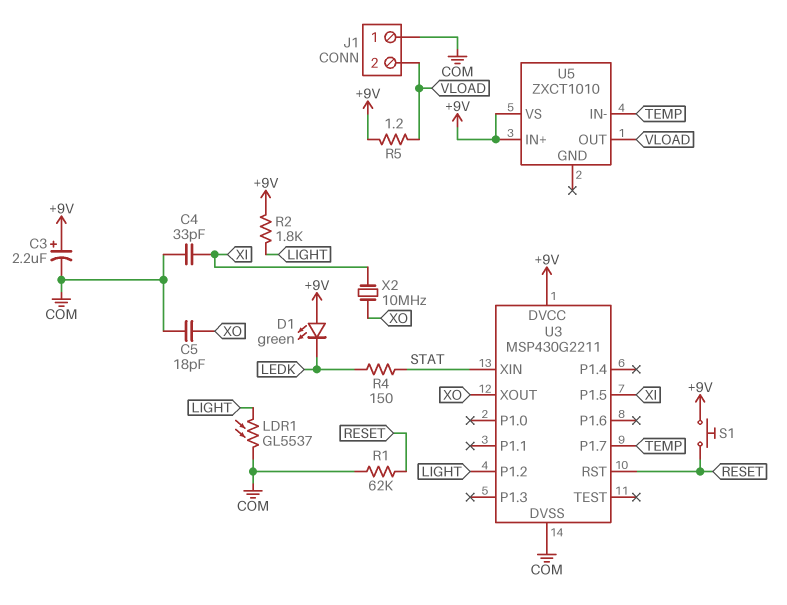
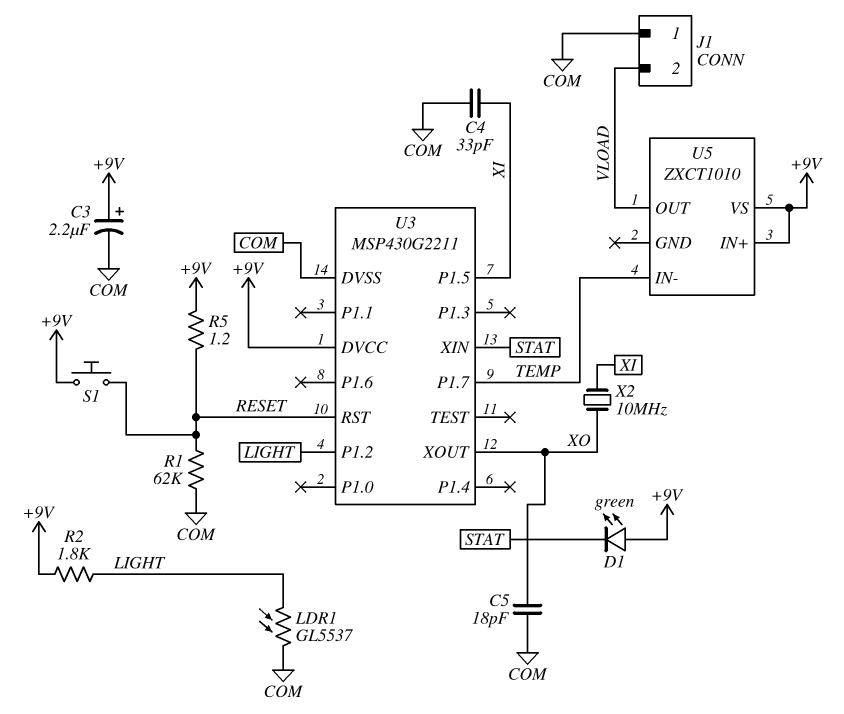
D1: LED green (A +9V, K LEDK) -> LED green (A +9V, K STAT)
R4: 150 (LEDK, STAT) -> none
R5: 1.2 (+9V, VLOAD) -> 1.2 (+9V, RESET)

